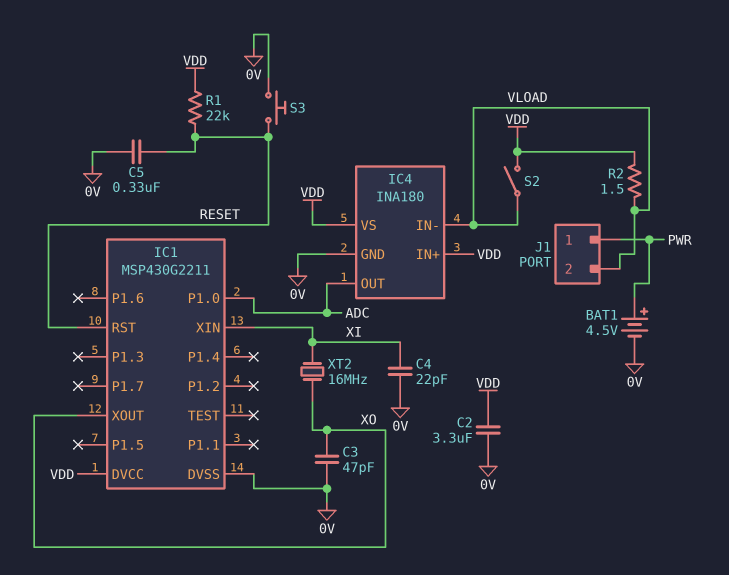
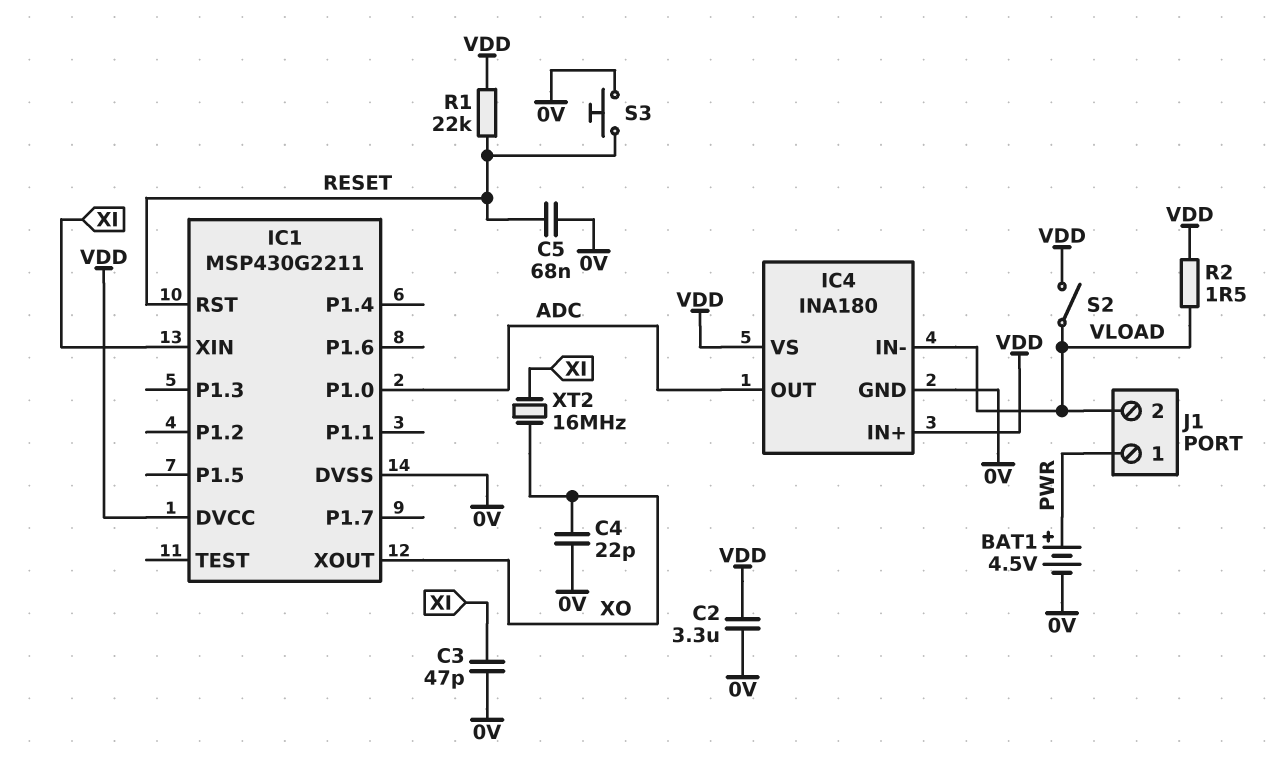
C3: 47pF (0V, XO) -> 47pF (0V, XI)
C4: 22pF (0V, XI) -> 22pF (0V, XO)
C5: 330nF (0V, RESET) -> 68nF (0V, RESET)

